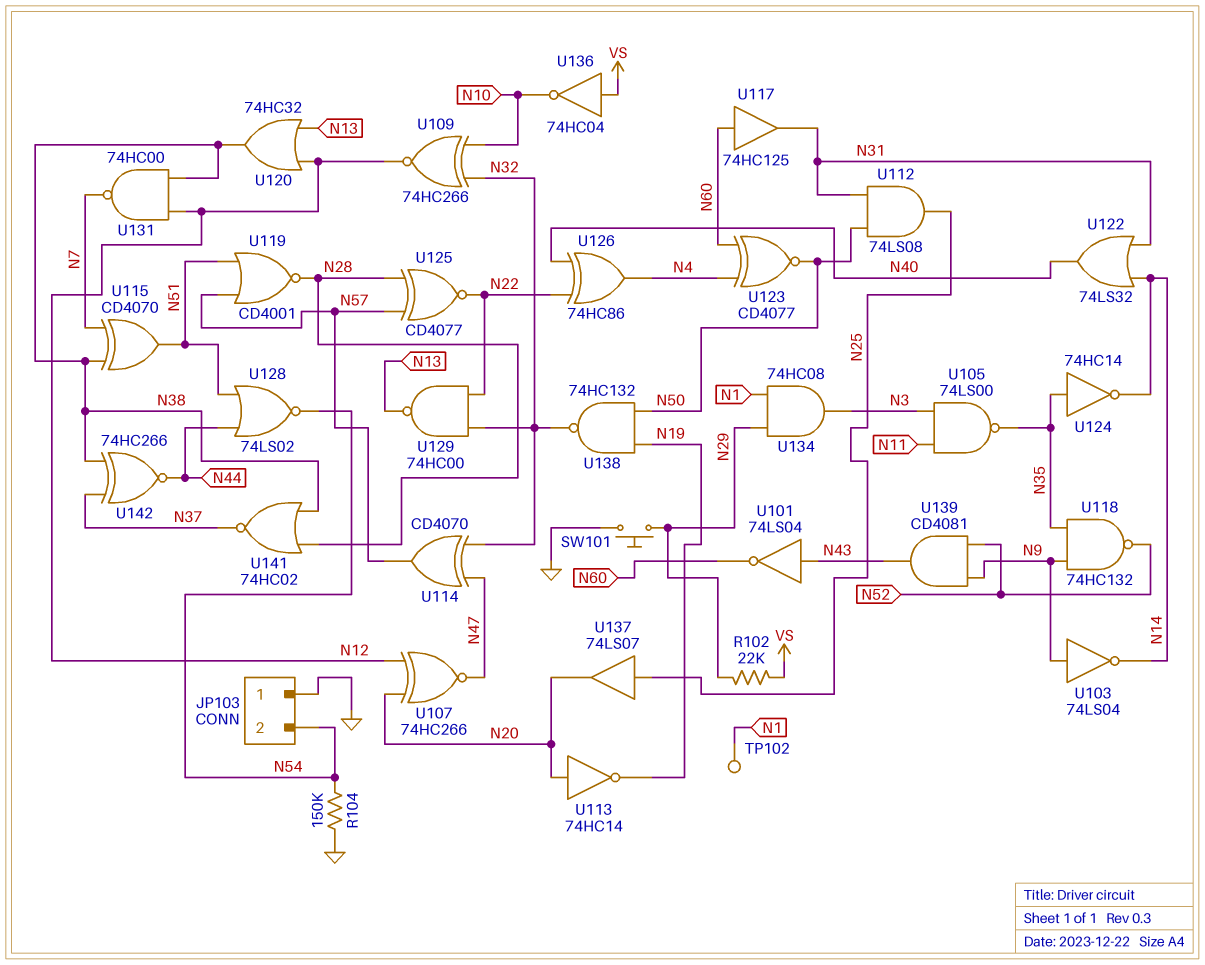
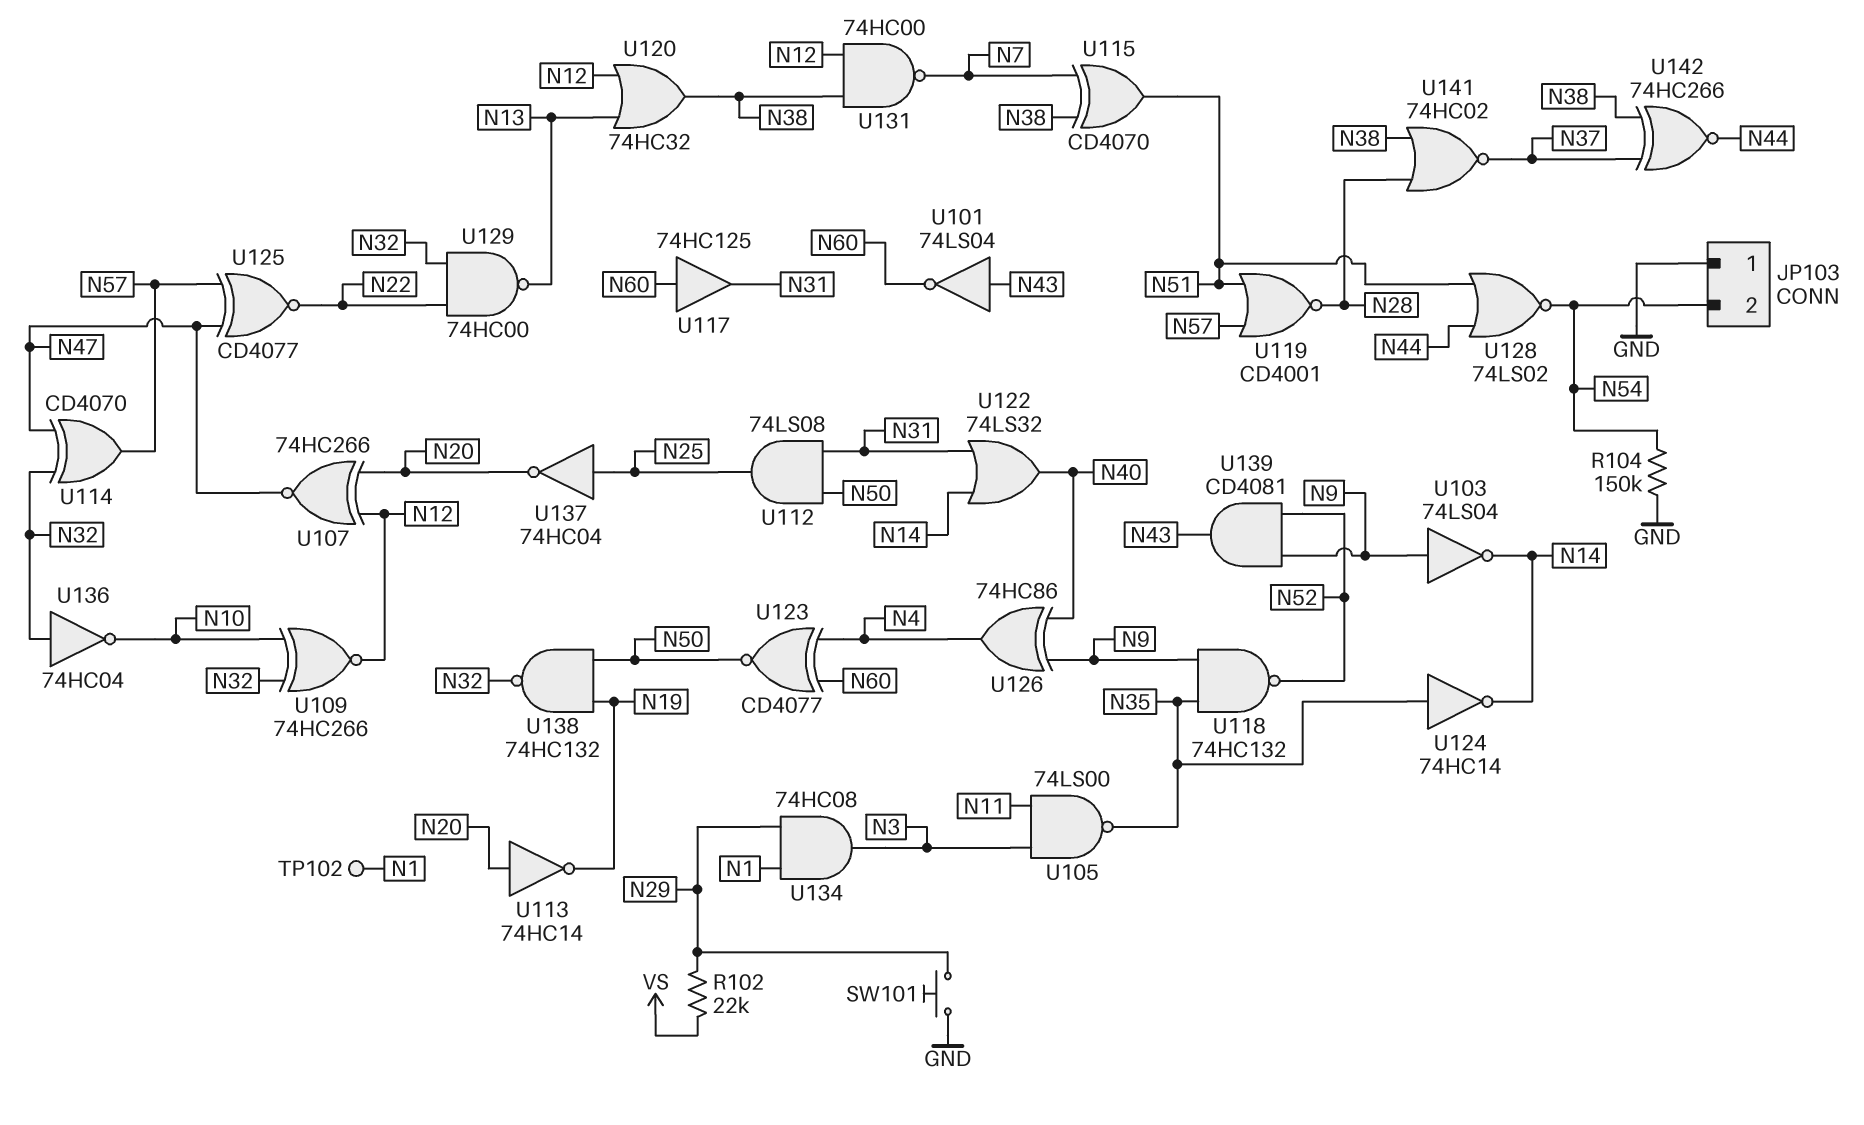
U125: XNOR CD4077 (in N28, in N57, out N22) -> XNOR CD4077 (in N47, in N57, out N22)
U126: XOR 74HC86 (in N22, in N40, out N4) -> XOR 74HC86 (in N9, in N40, out N4)
U136: NOT 74HC04 (in VS, out N10) -> NOT 74HC04 (in N32, out N10)
U137: buffer 74LS07 (in N25, out N20) -> NOT 74HC04 (in N25, out N20)

